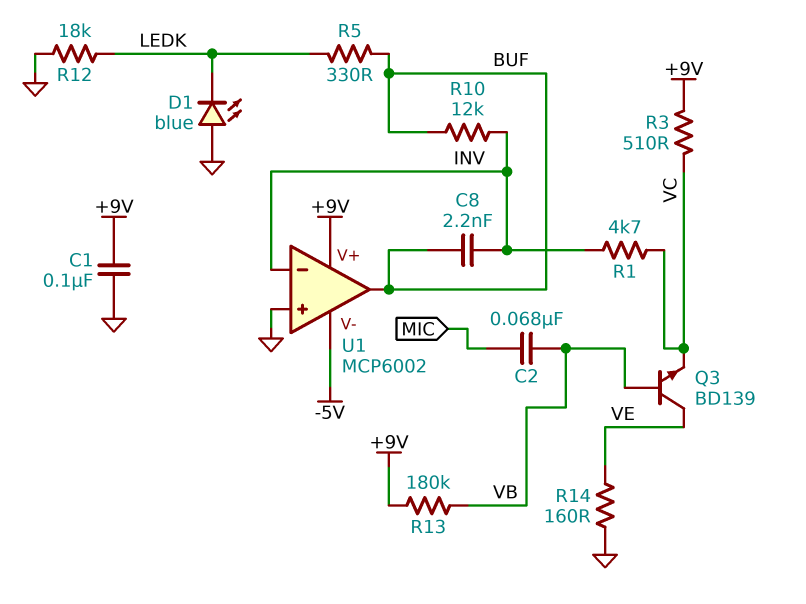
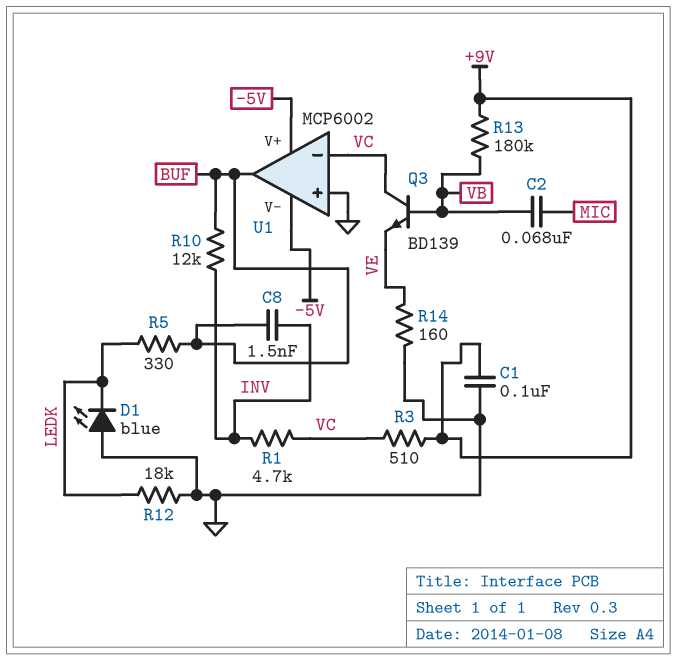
C8: 2.2nF (BUF, INV) -> 1.5nF (BUF, INV)
Q3: NPN BD139 (B VB, C VE, E VC) -> NPN BD139 (B VB, C VC, E VE)
U1 pin V+: +9V -> -5V
U1 pin in-: INV -> VC

